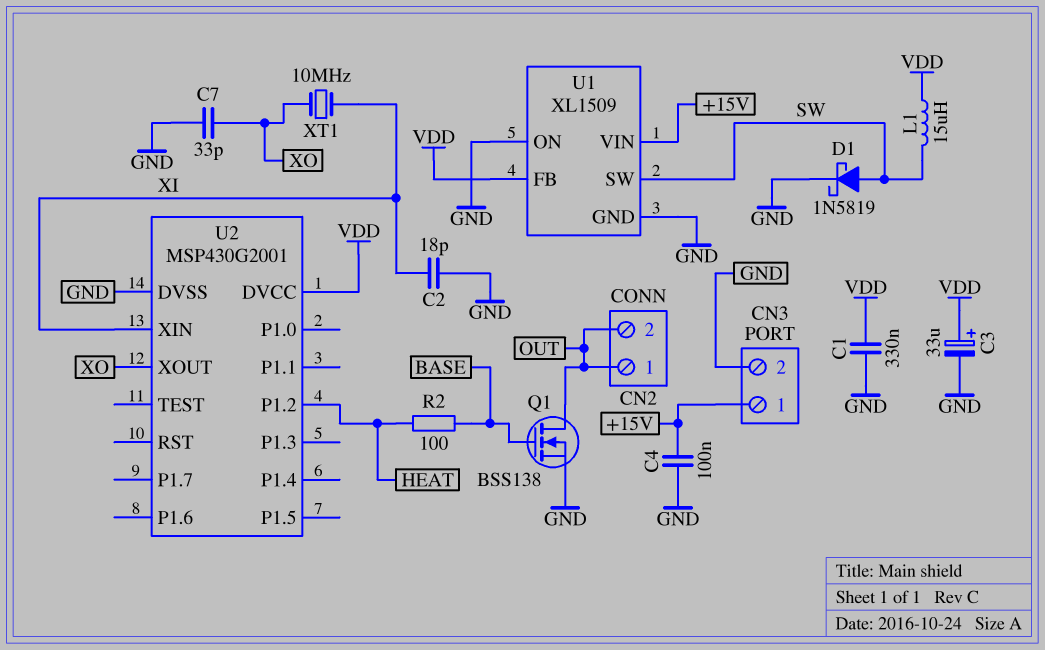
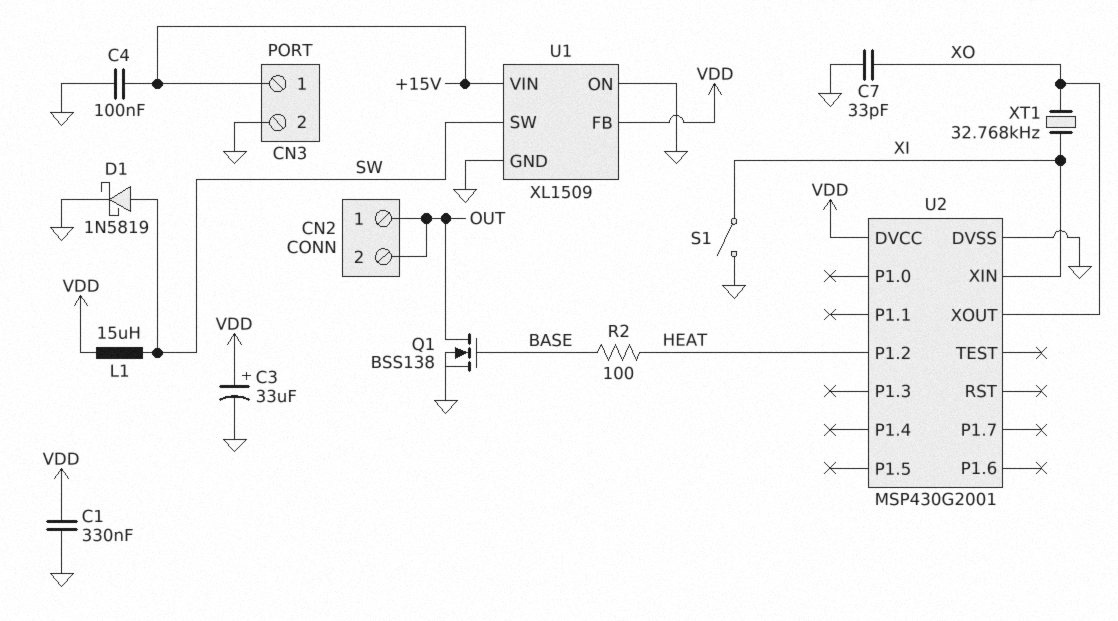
C2: 18pF (GND, XI) -> none
S1: none -> switch (GND, XI)
XT1: 10MHz (XI, XO) -> 32.768kHz (XI, XO)

